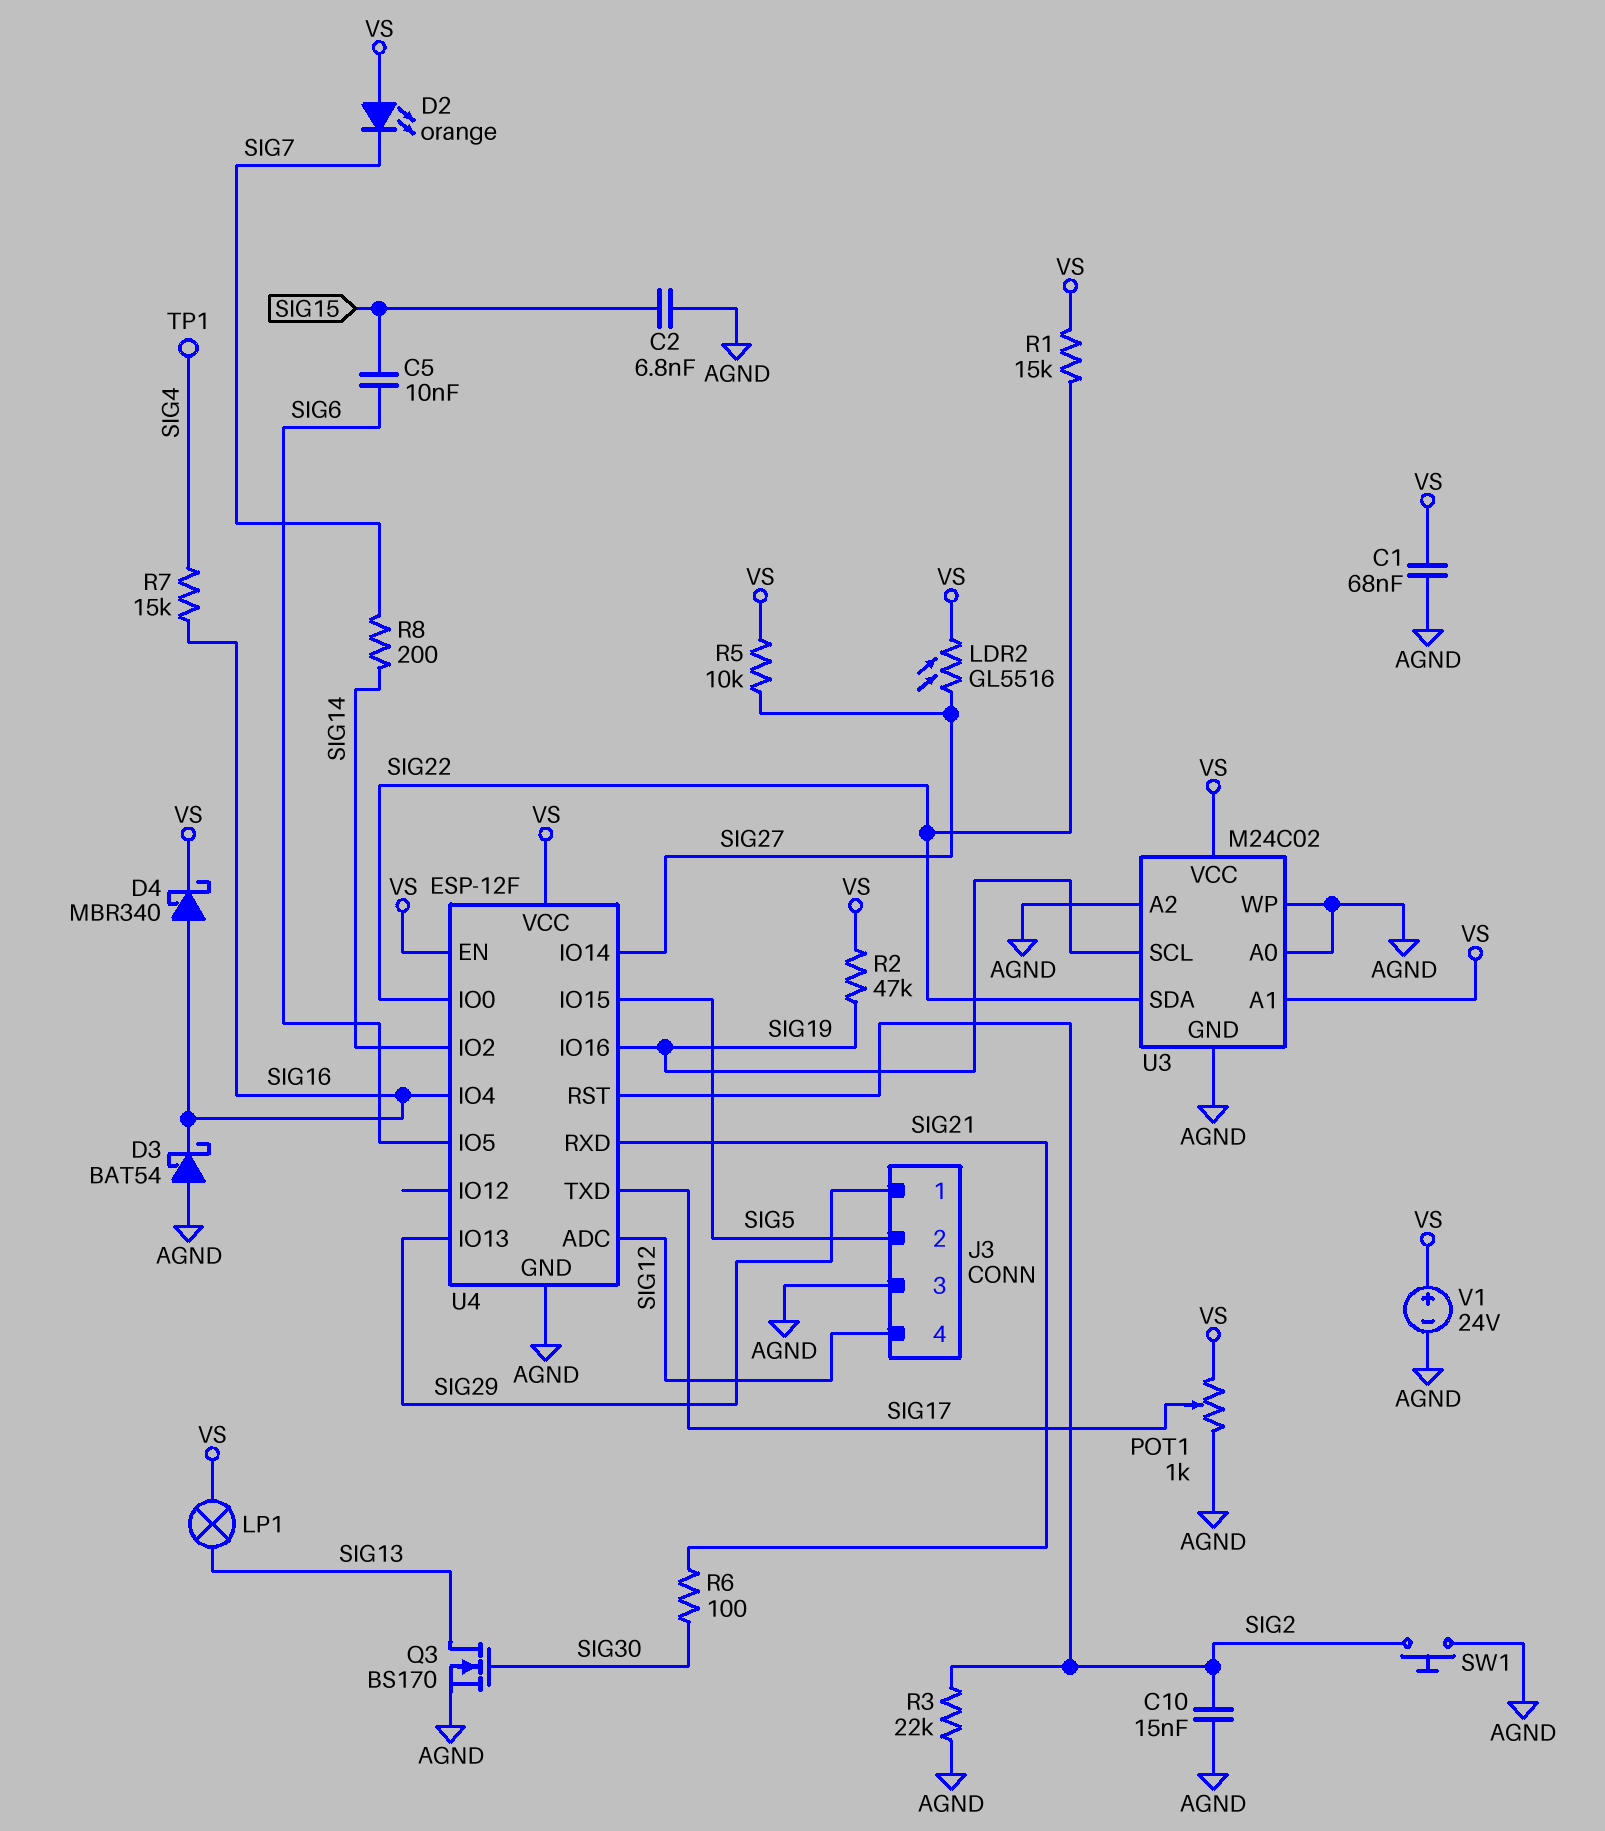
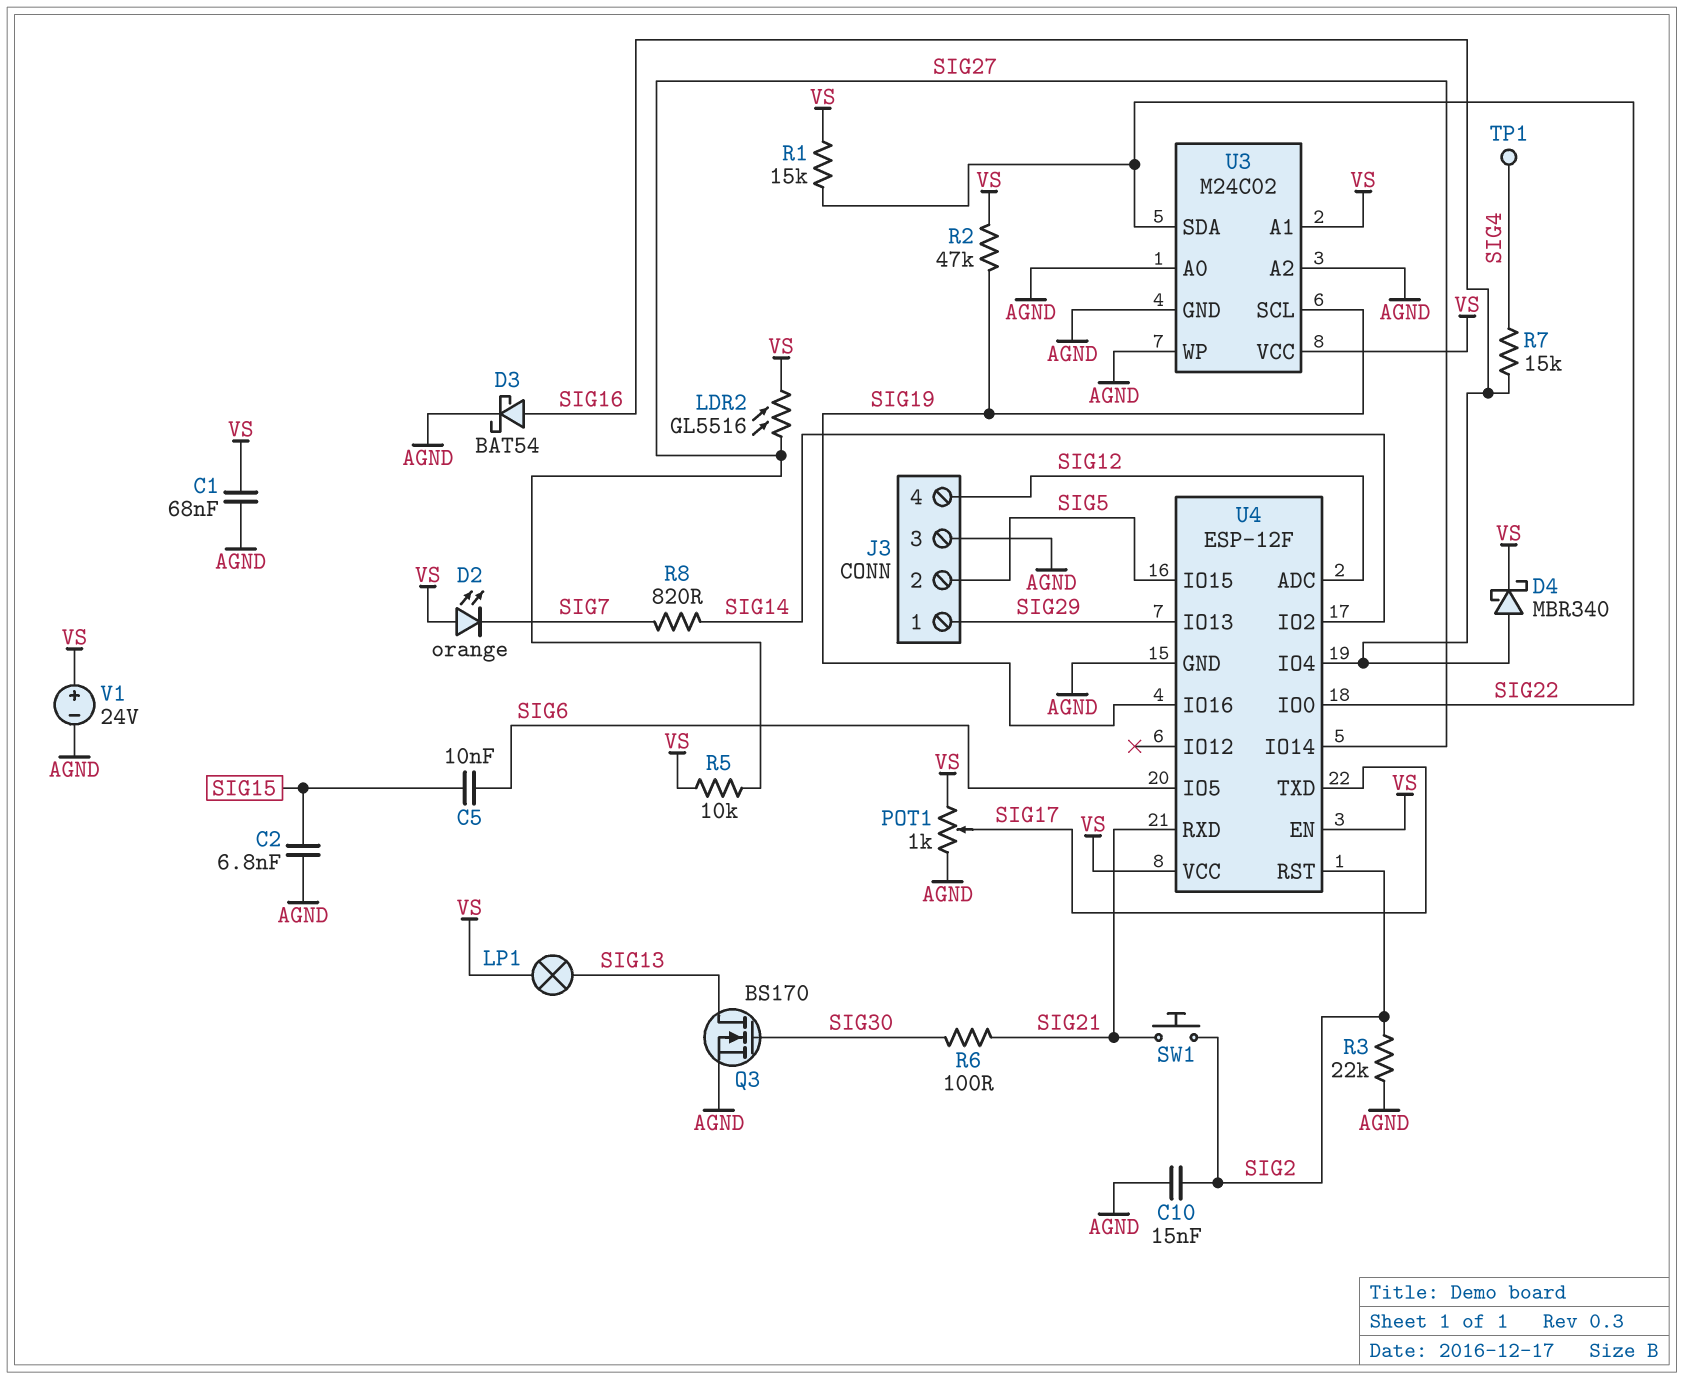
D3: schottky BAT54 (A AGND, K SIG16) -> schottky BAT54 (A SIG16, K AGND)
R8: 200 (SIG7, SIG14) -> 820 (SIG7, SIG14)
SW1: button (AGND, SIG2) -> button (SIG2, SIG21)

